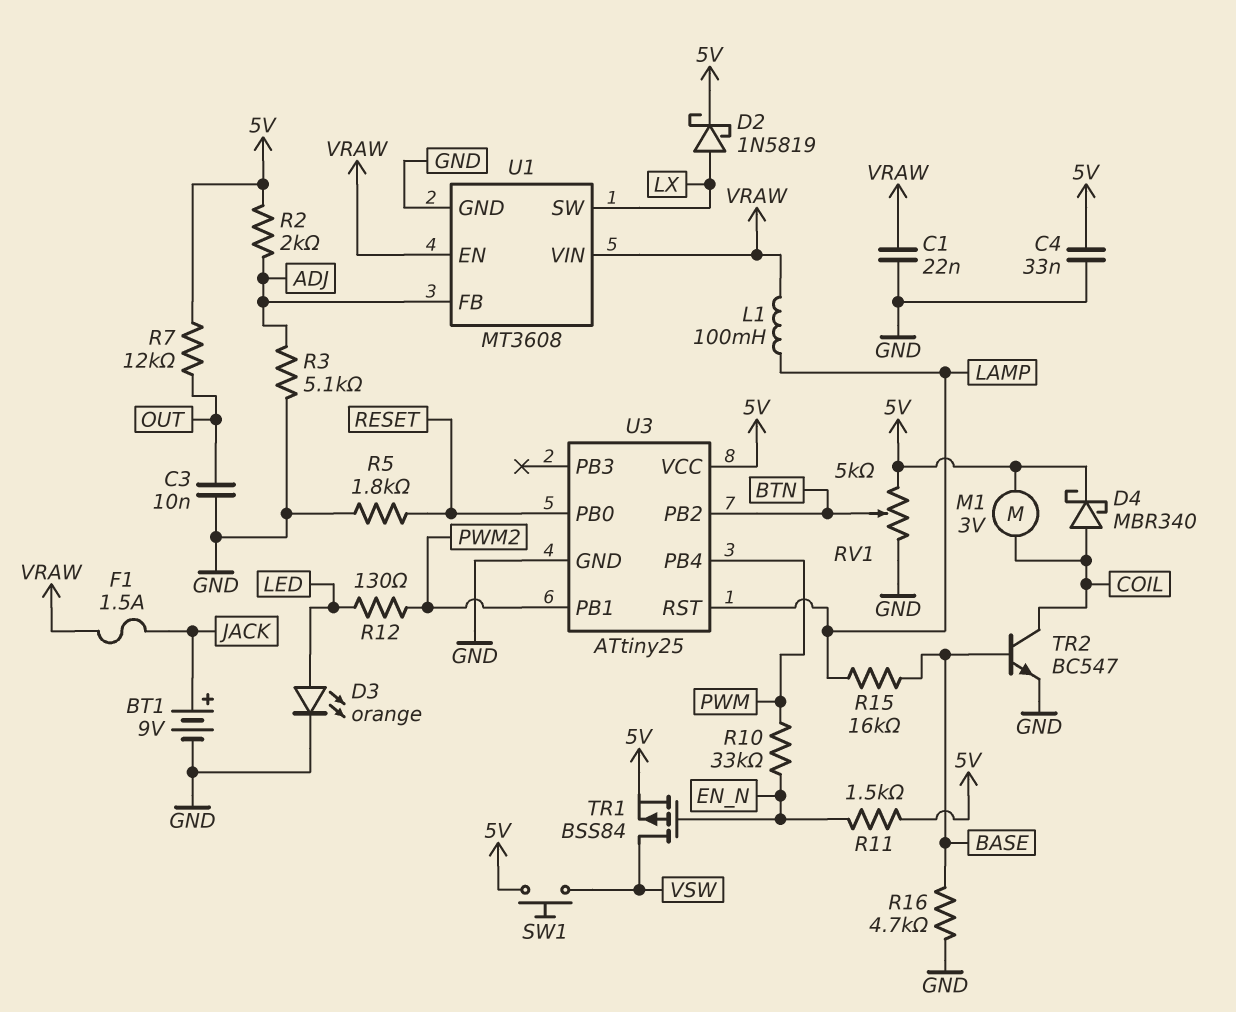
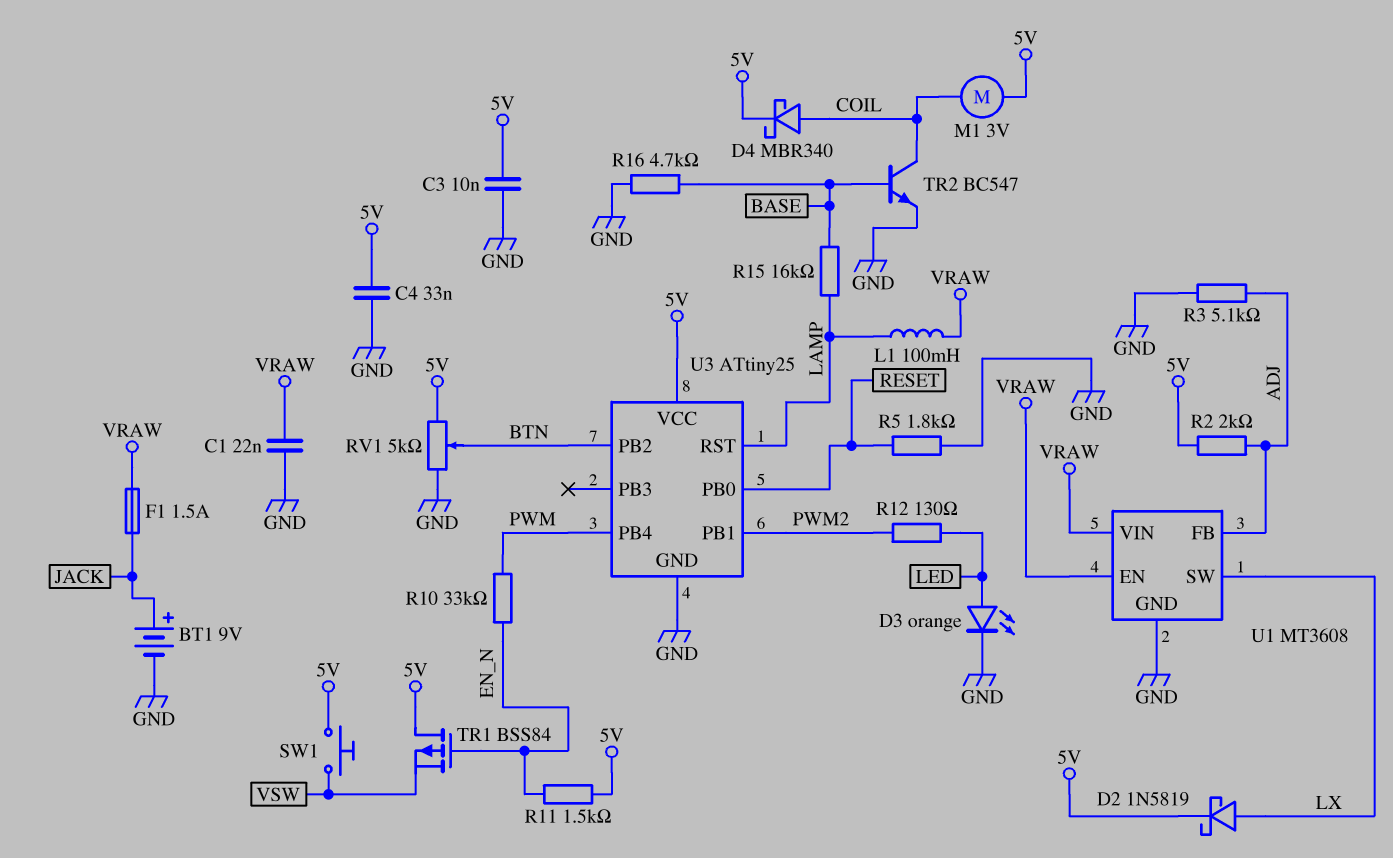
C3: 10nF (GND, OUT) -> 10nF (5V, GND)
R7: 12k (5V, OUT) -> none
TR1: PMOS BSS84 (G EN_N, D VSW, S 5V) -> PMOS BSS84 (G EN_N, D 5V, S VSW)

